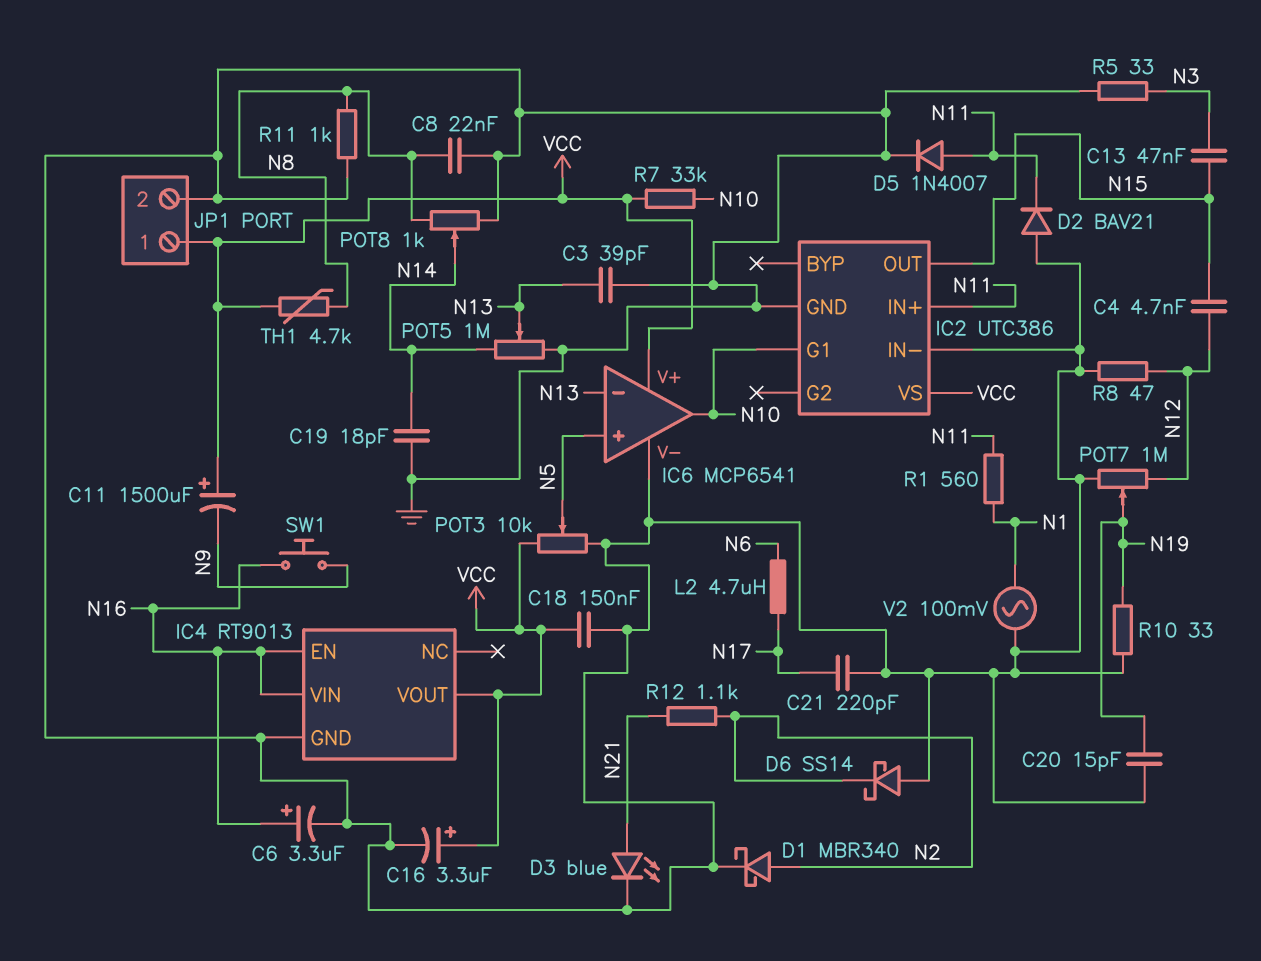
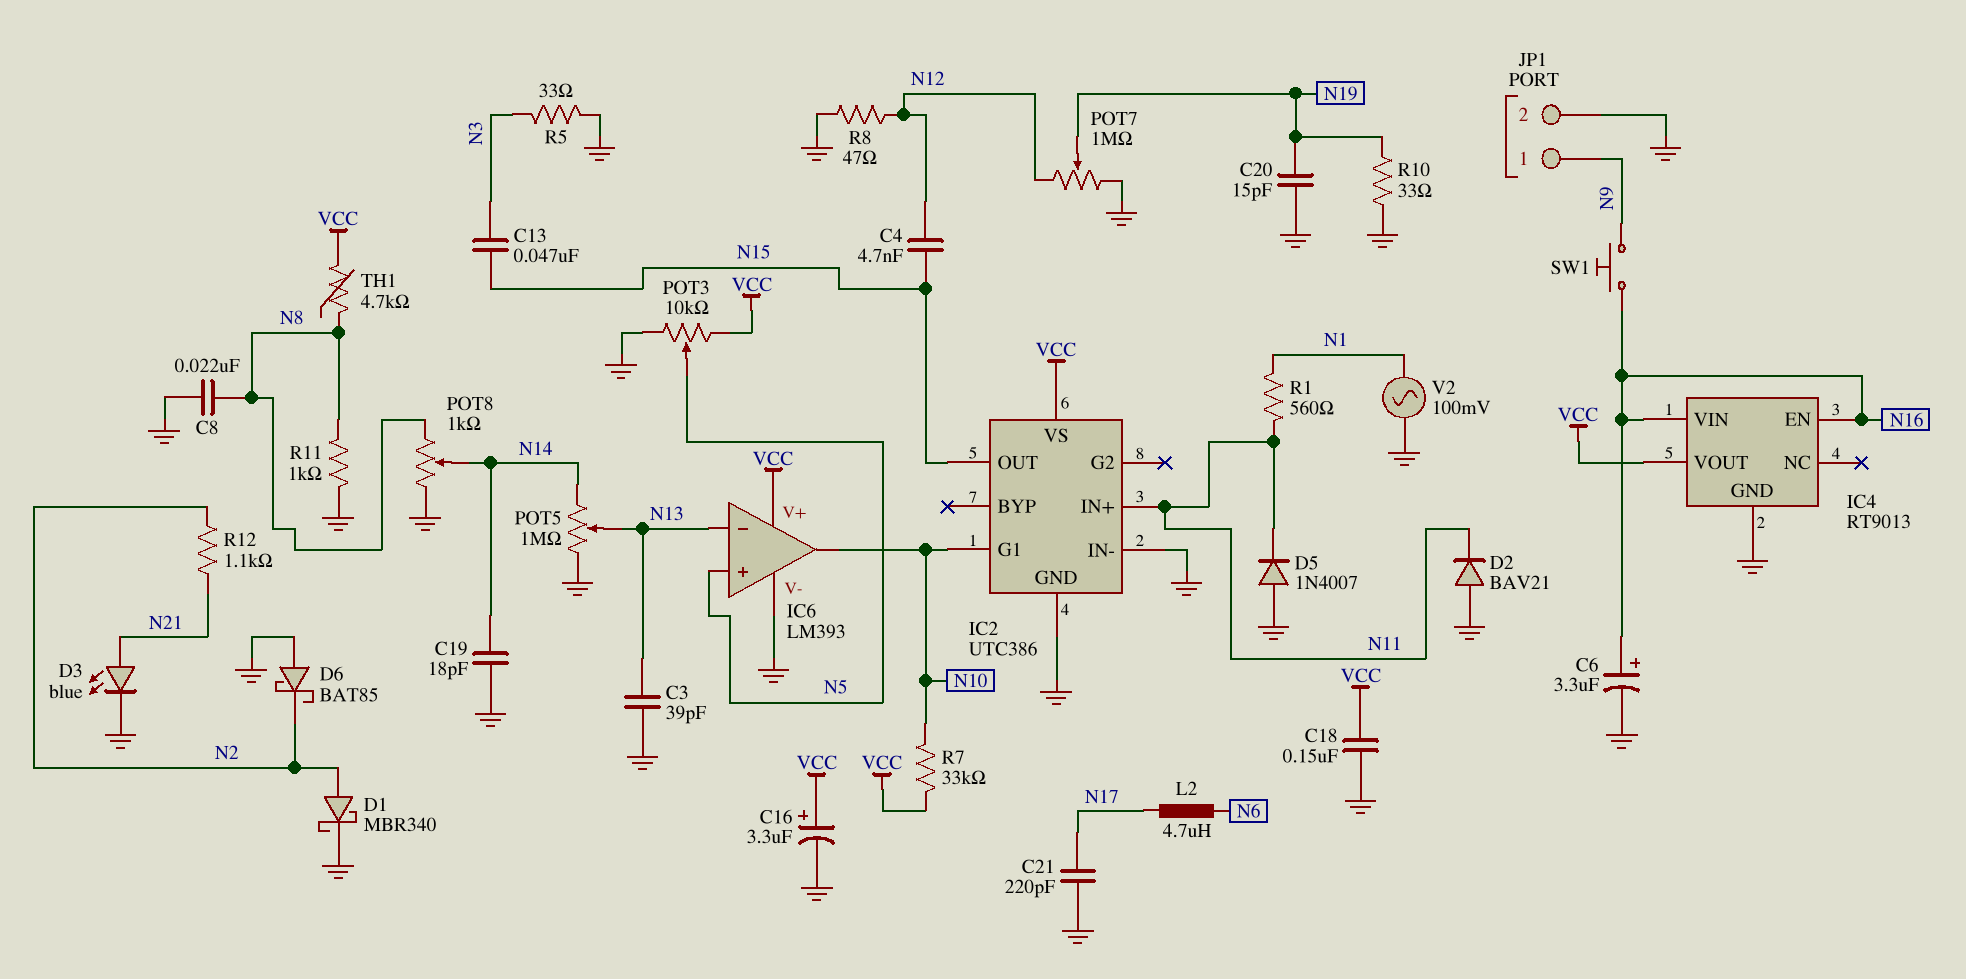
C11: 1500uF (plus VCC, minus N9) -> none
D5: diode 1N4007 (A N11, K GND) -> diode 1N4007 (A GND, K N11)
D6: schottky SS14 (A GND, K N2) -> schottky BAT85 (A GND, K N2)
IC6: MCP6541 -> LM393
JP1 pin 1: VCC -> N9

